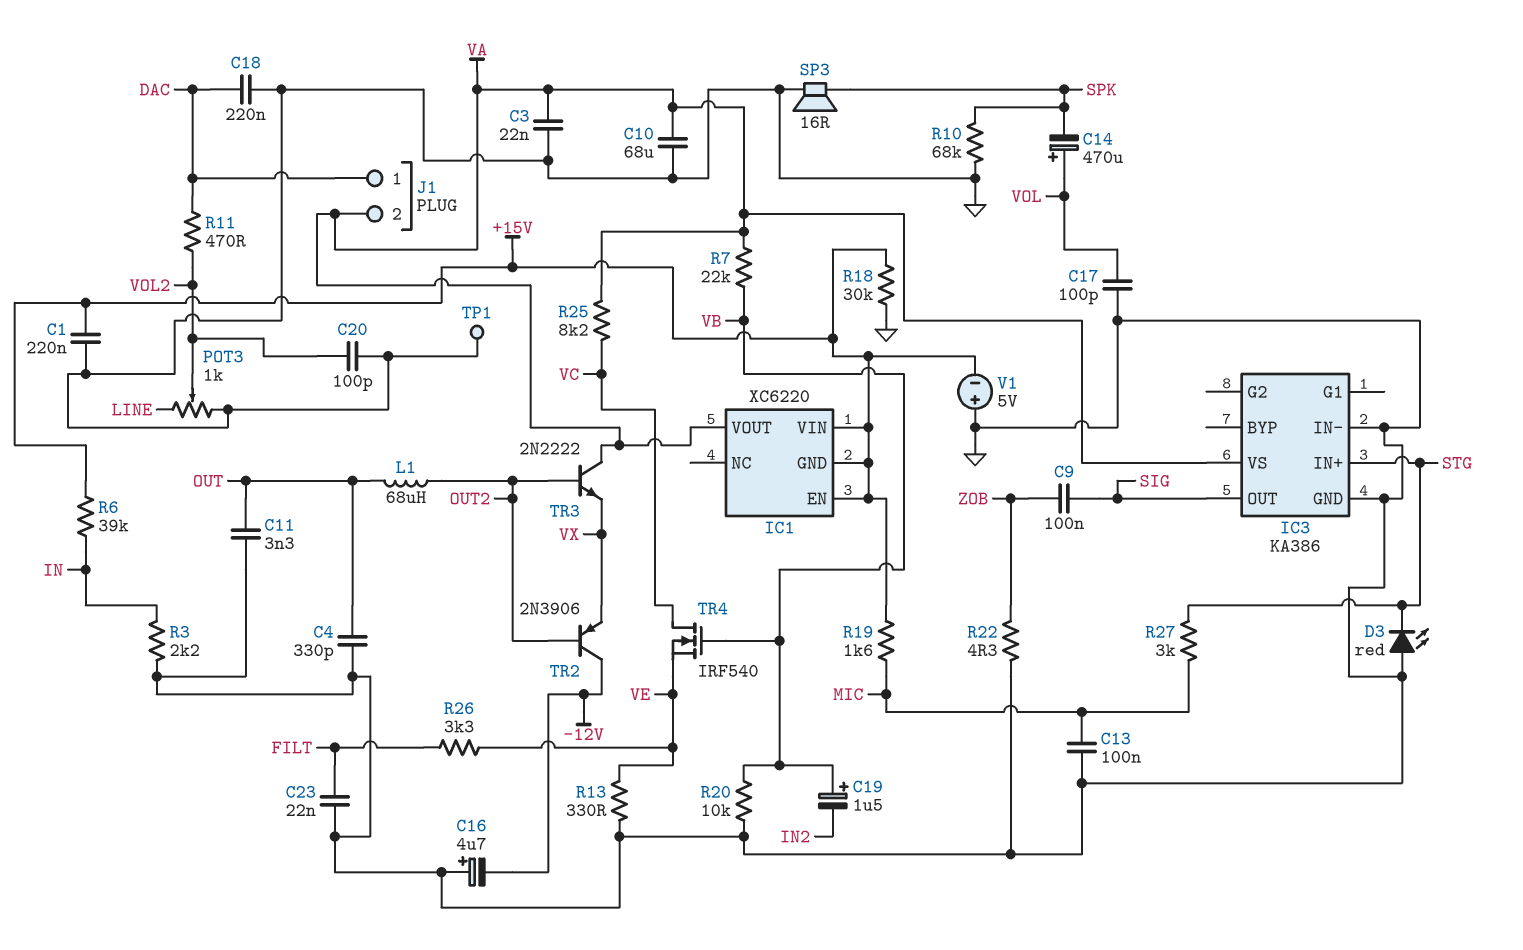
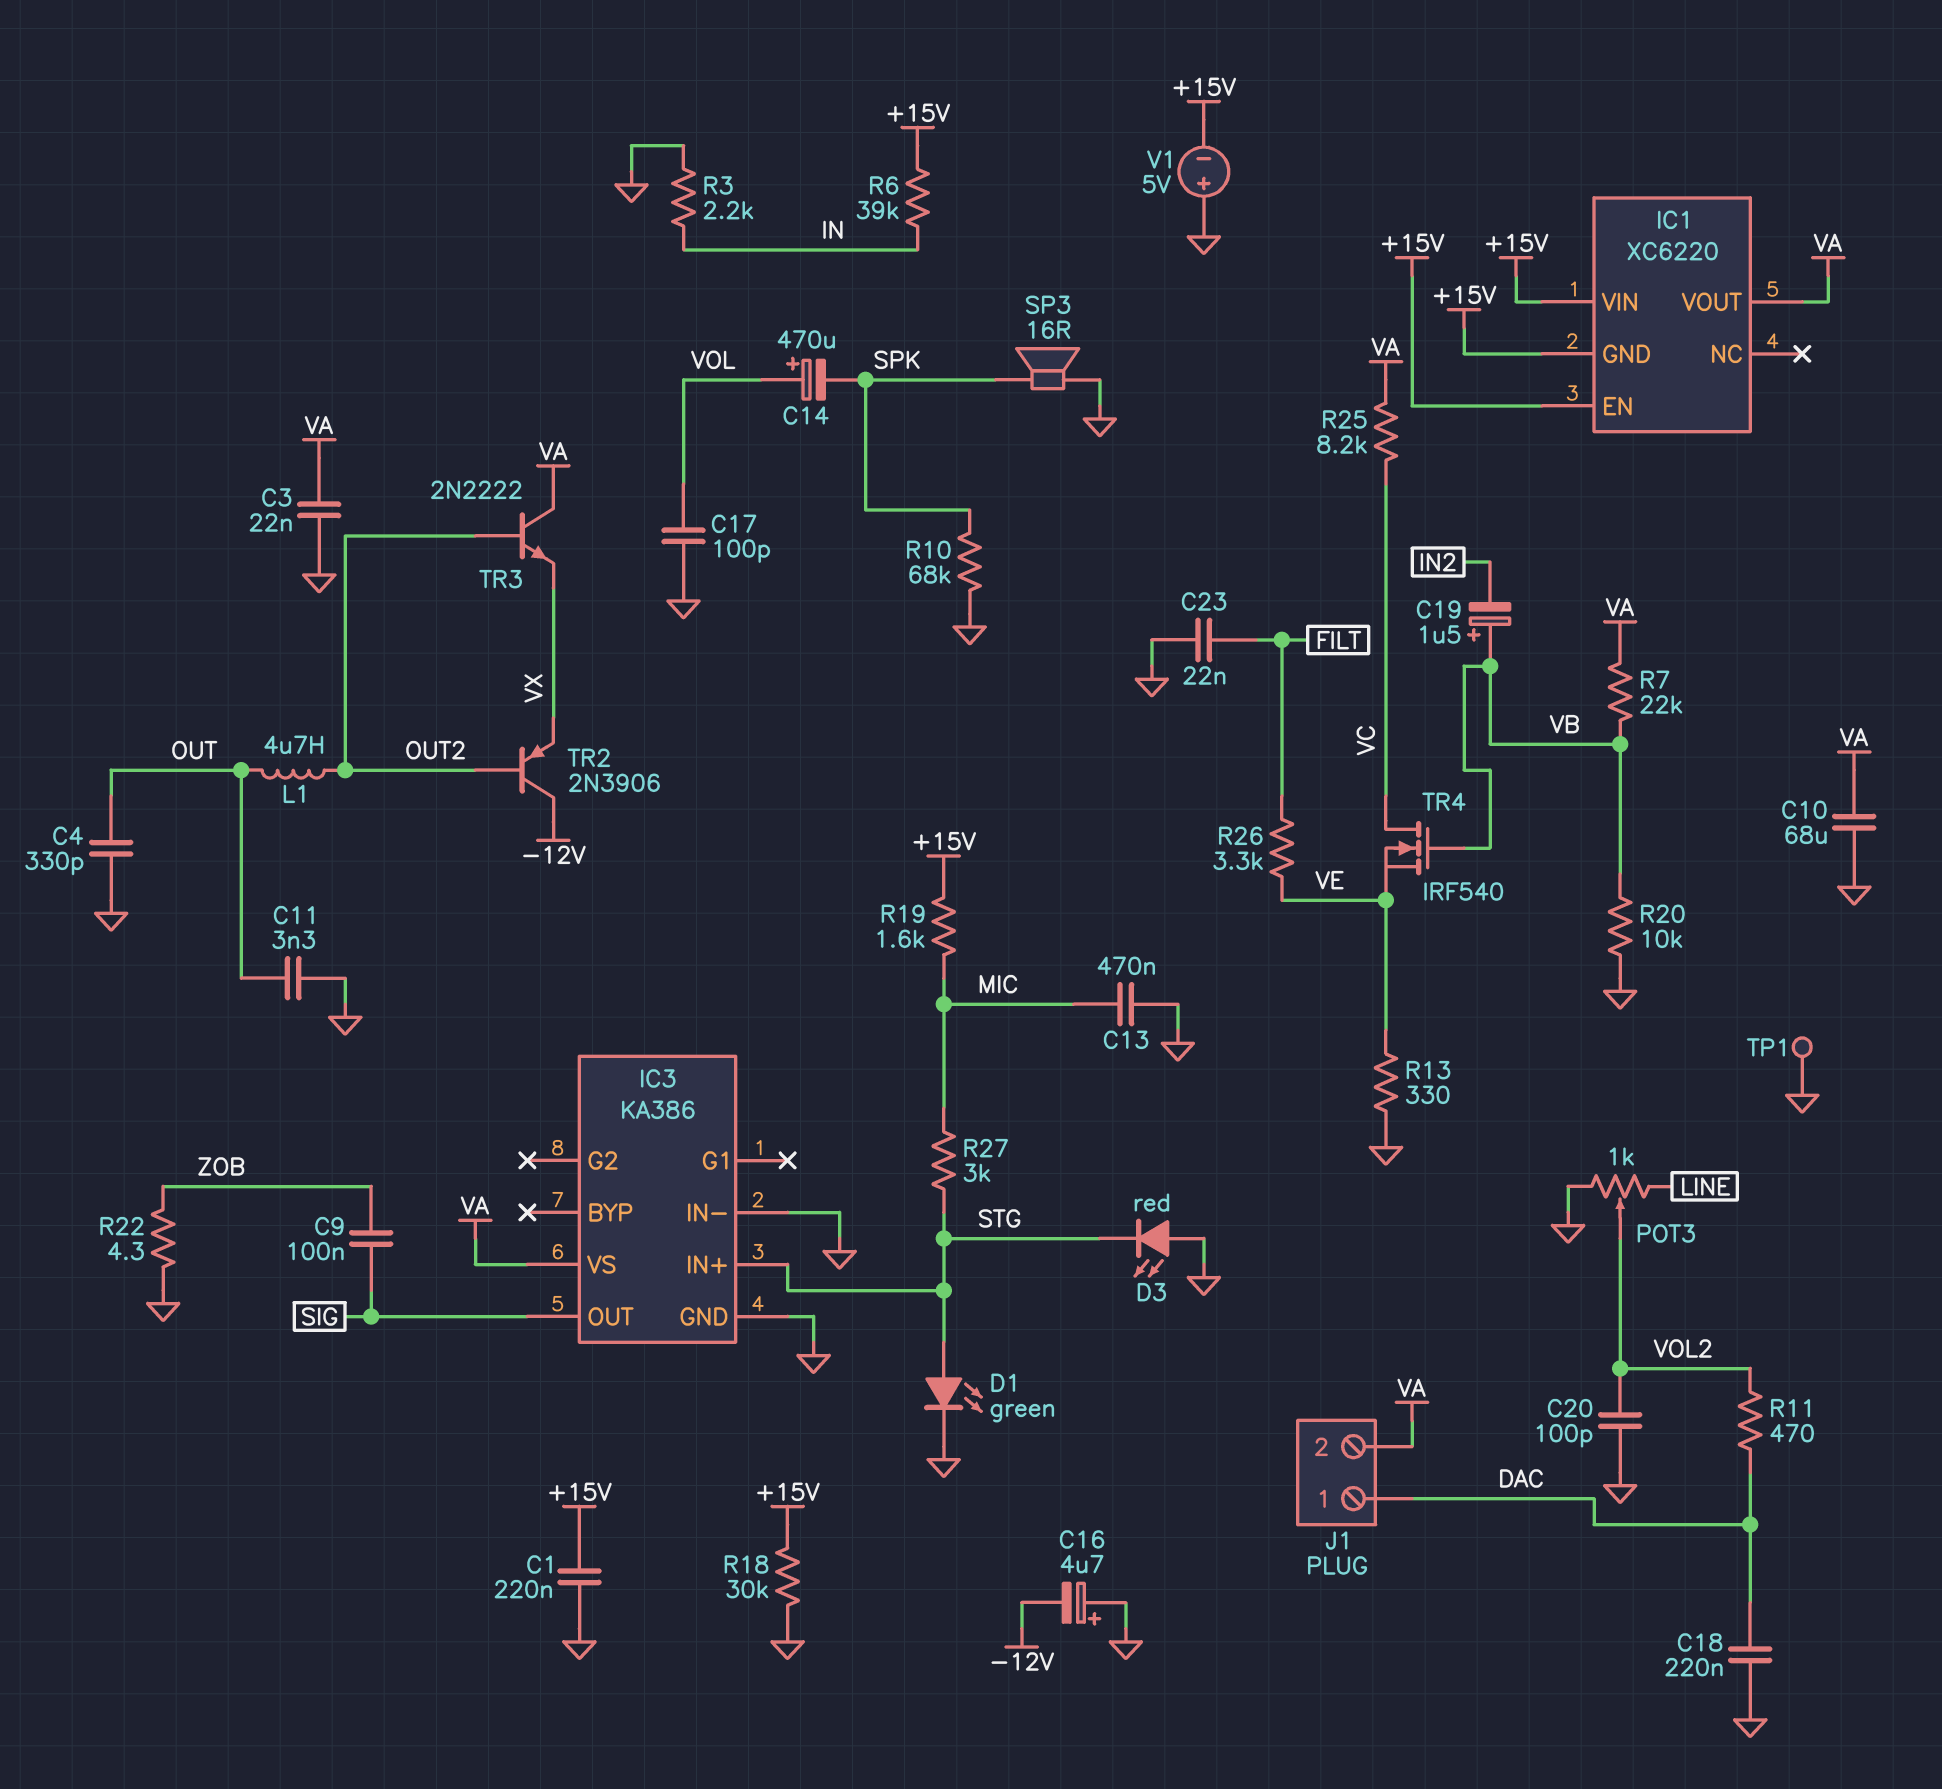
C13: 100nF (GND, MIC) -> 470nF (GND, MIC)
D1: none -> LED green (A STG, K GND)
L1: 68uH (OUT, OUT2) -> 4.7uH (OUT, OUT2)

